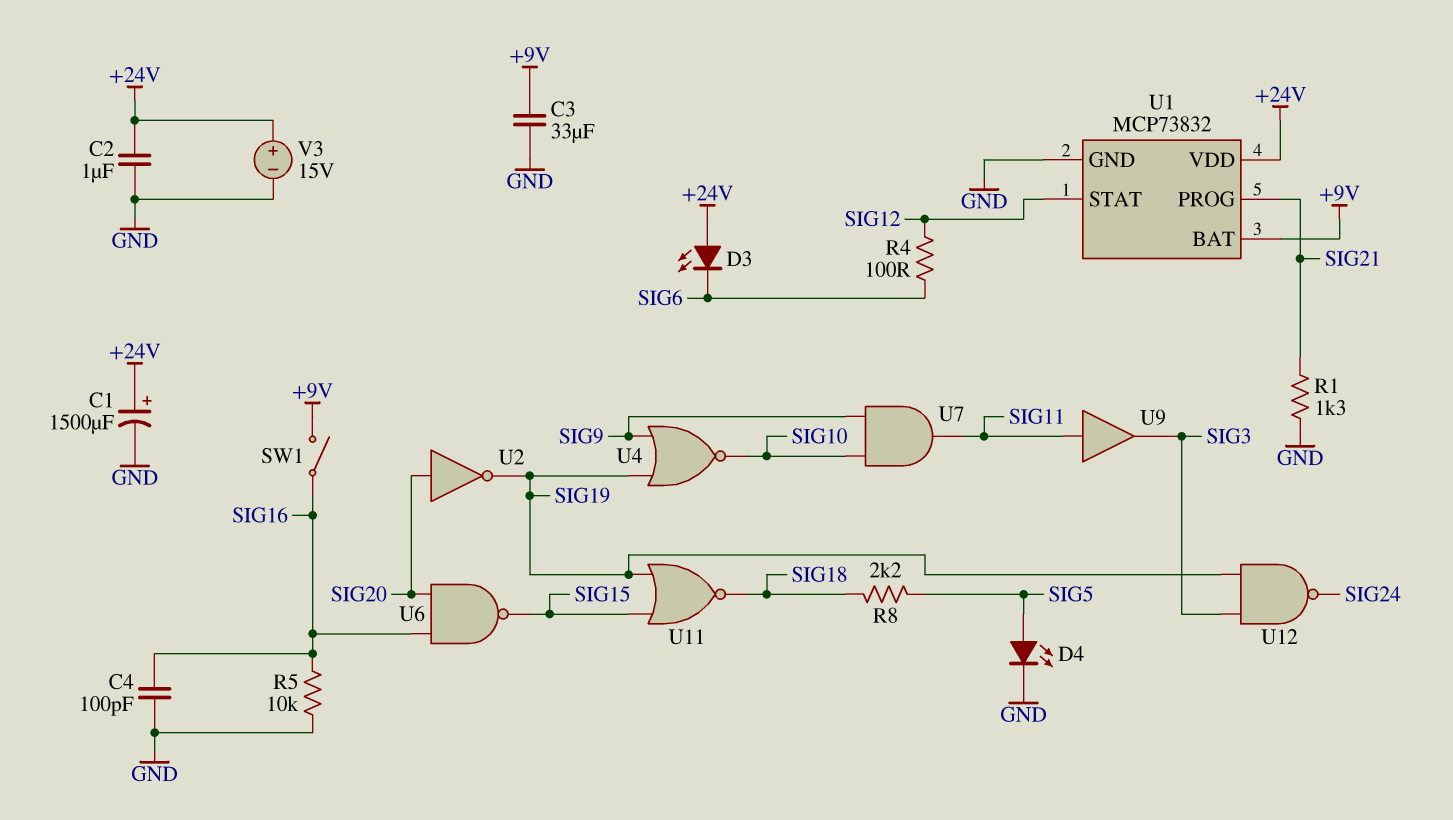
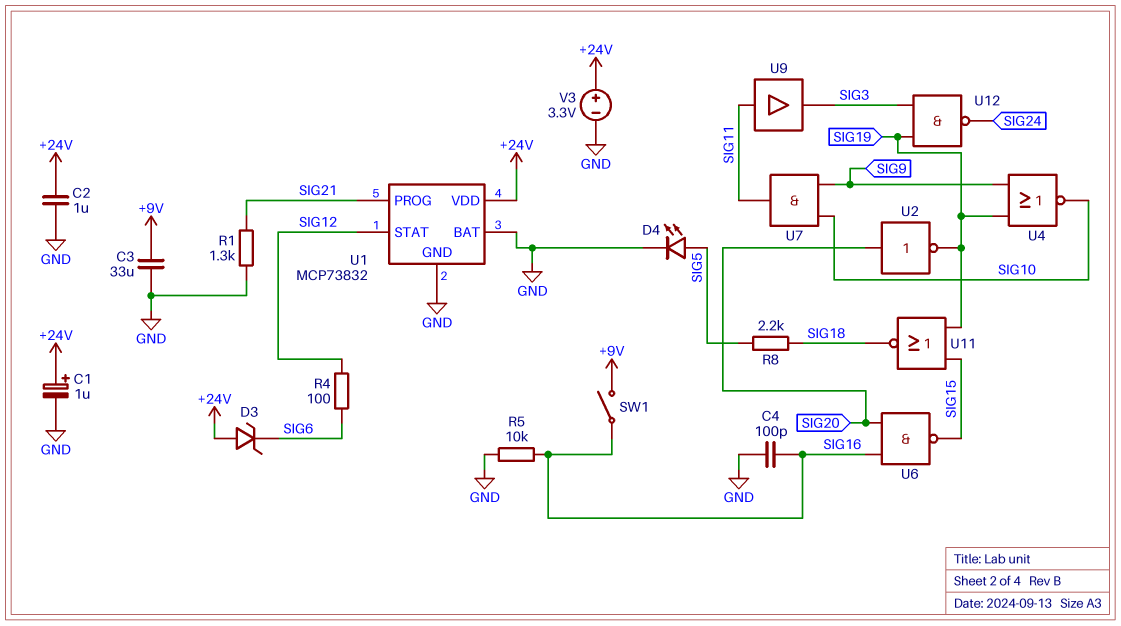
C1: 1500uF (plus +24V, minus GND) -> 1uF (plus +24V, minus GND)
D3: LED (A +24V, K SIG6) -> zener (A +24V, K SIG6)
U1 pin BAT: +9V -> GND
V3: 15V (plus +24V, minus GND) -> 3.3V (plus +24V, minus GND)

